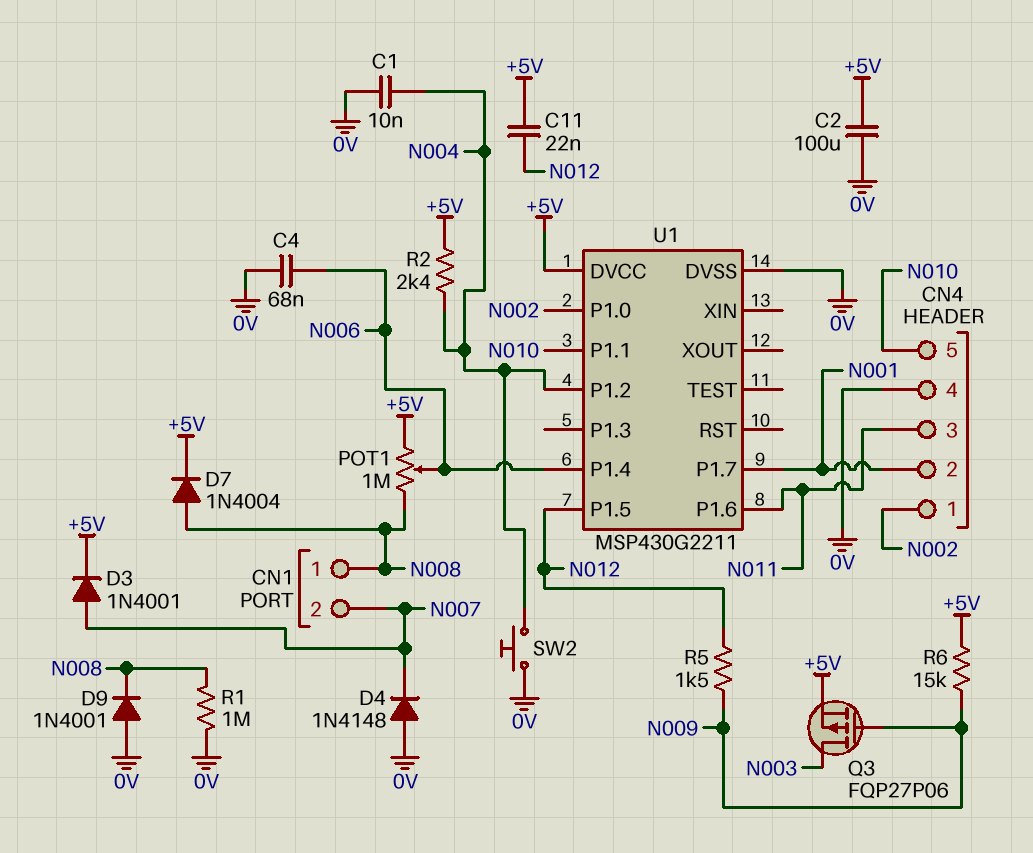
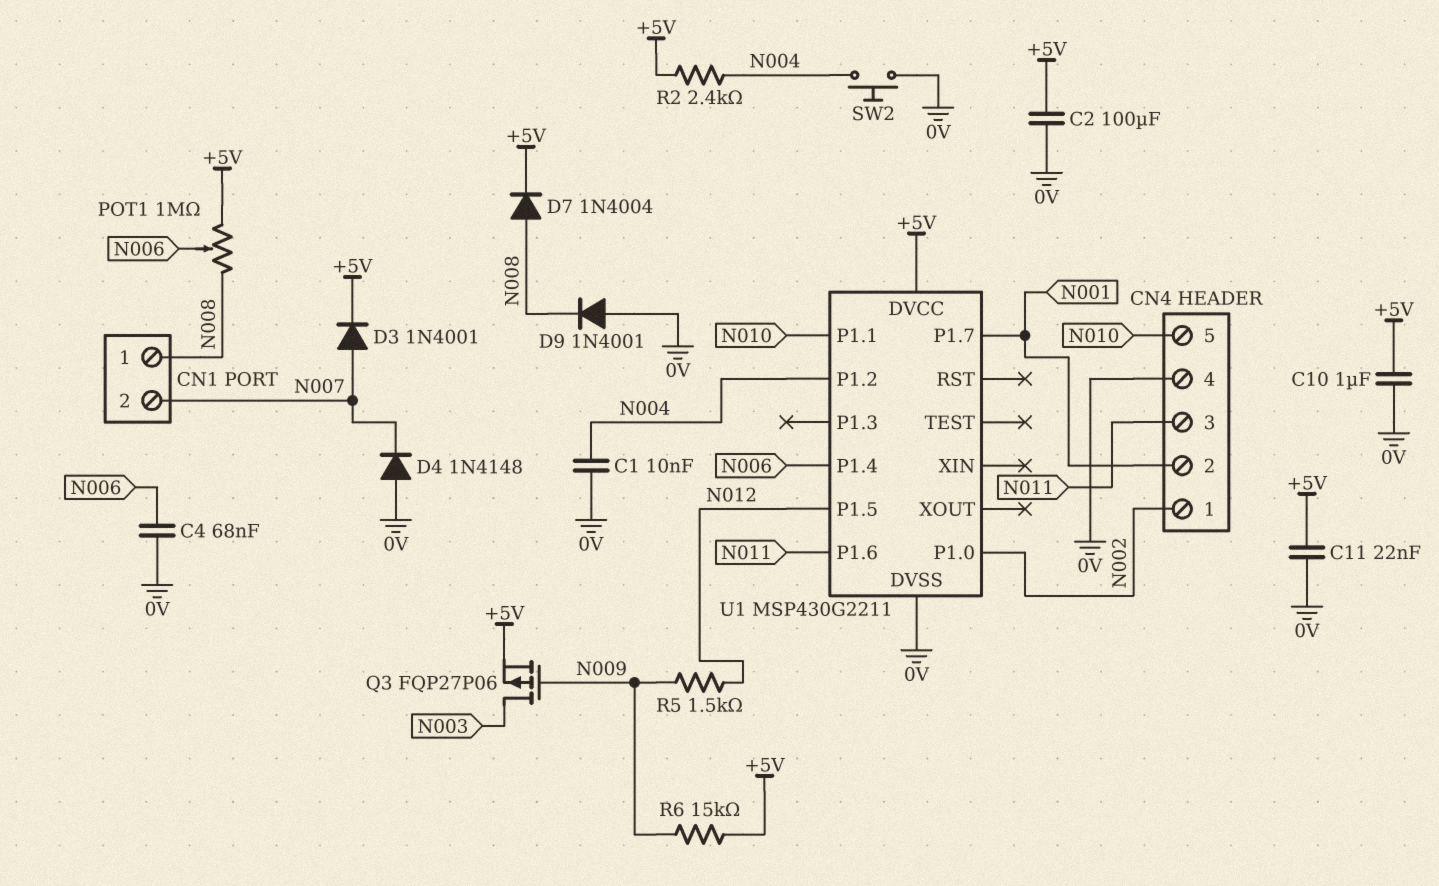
C10: none -> 1uF (+5V, 0V)
C11: 22nF (+5V, N012) -> 22nF (+5V, 0V)
R1: 1M (0V, N008) -> none

